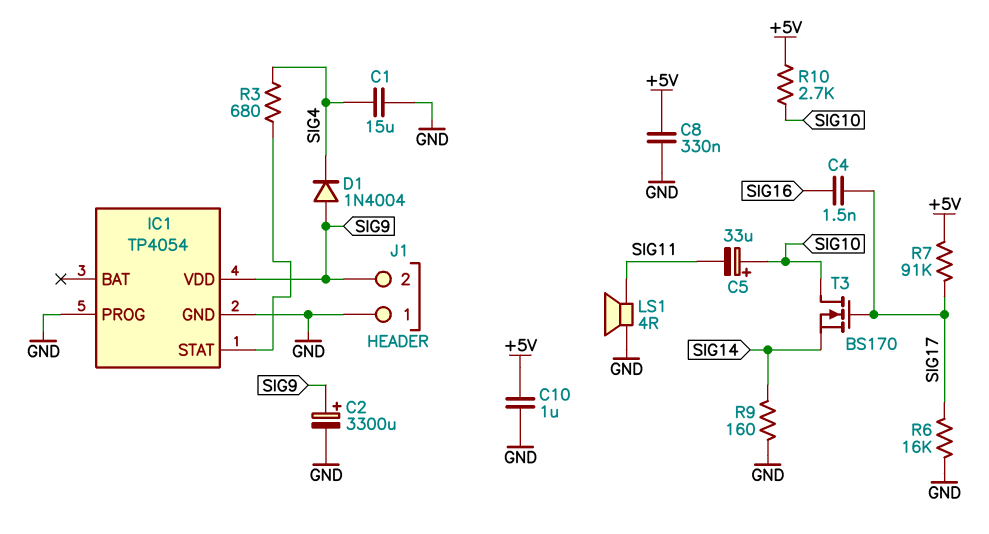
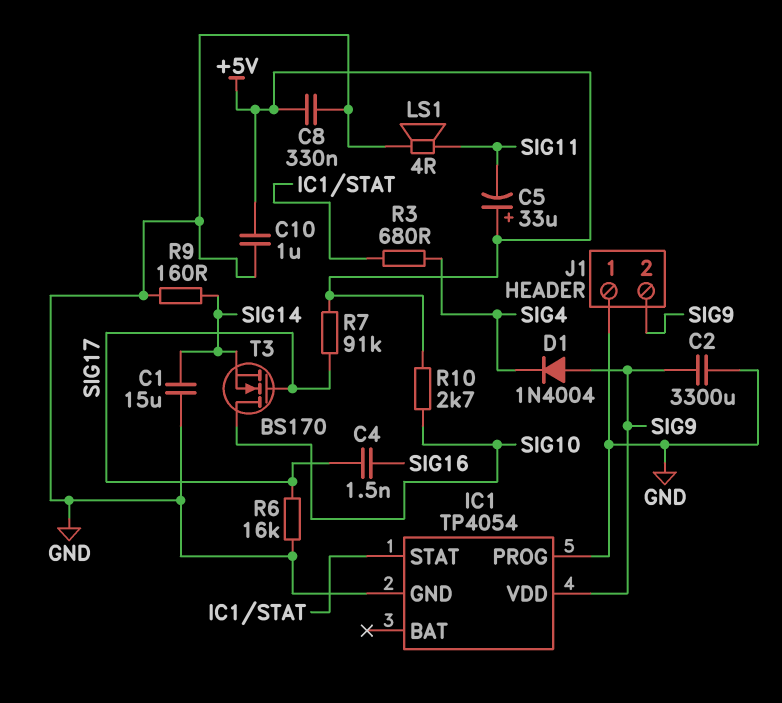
C1: 15uF (GND, SIG4) -> 15uF (GND, SIG14)
C2: 3300uF (plus SIG9, minus GND) -> 3300uF (GND, SIG9)
C5: 33uF (plus SIG10, minus SIG11) -> 33uF (plus +5V, minus SIG11)

